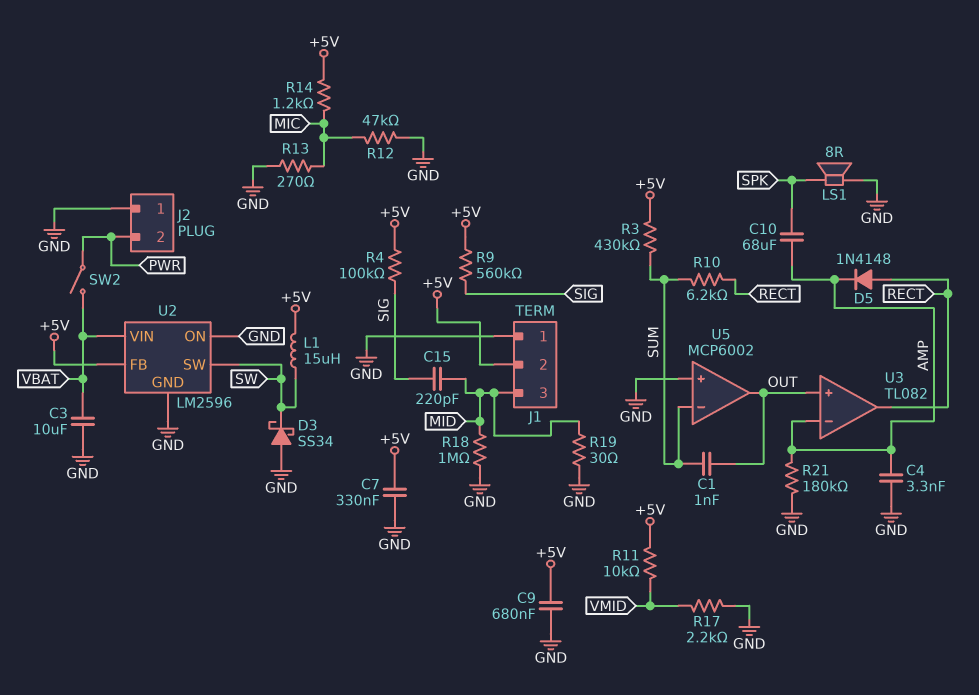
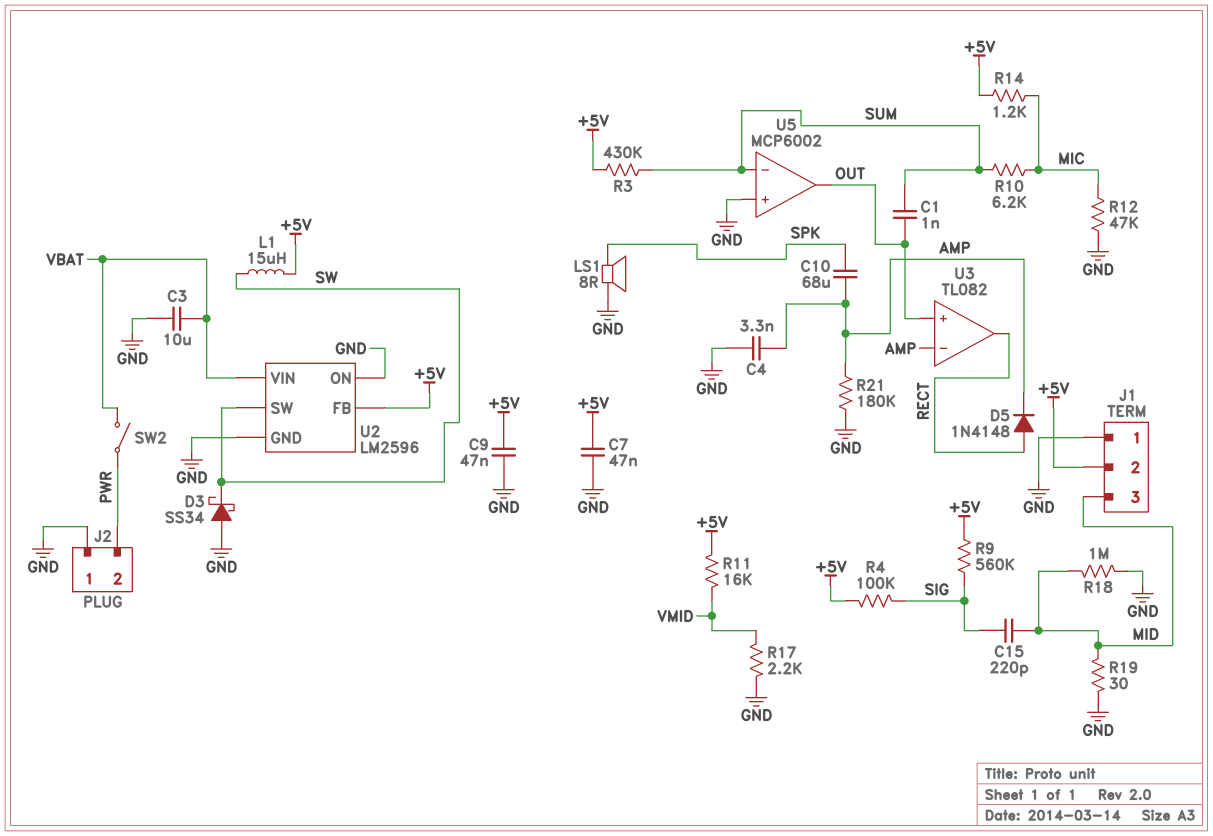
C7: 330nF (+5V, GND) -> 47nF (+5V, GND)
C9: 680nF (+5V, GND) -> 47nF (+5V, GND)
R10: 6.2k (RECT, SUM) -> 6.2k (MIC, SUM)
R11: 10k (+5V, VMID) -> 16k (+5V, VMID)
R13: 270 (GND, MIC) -> none

